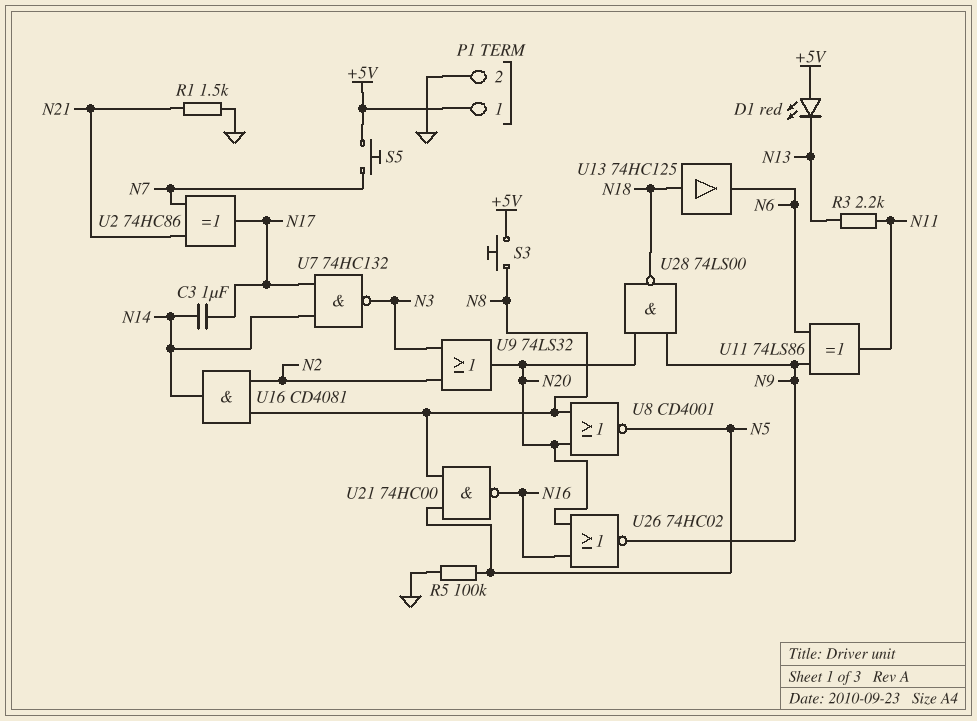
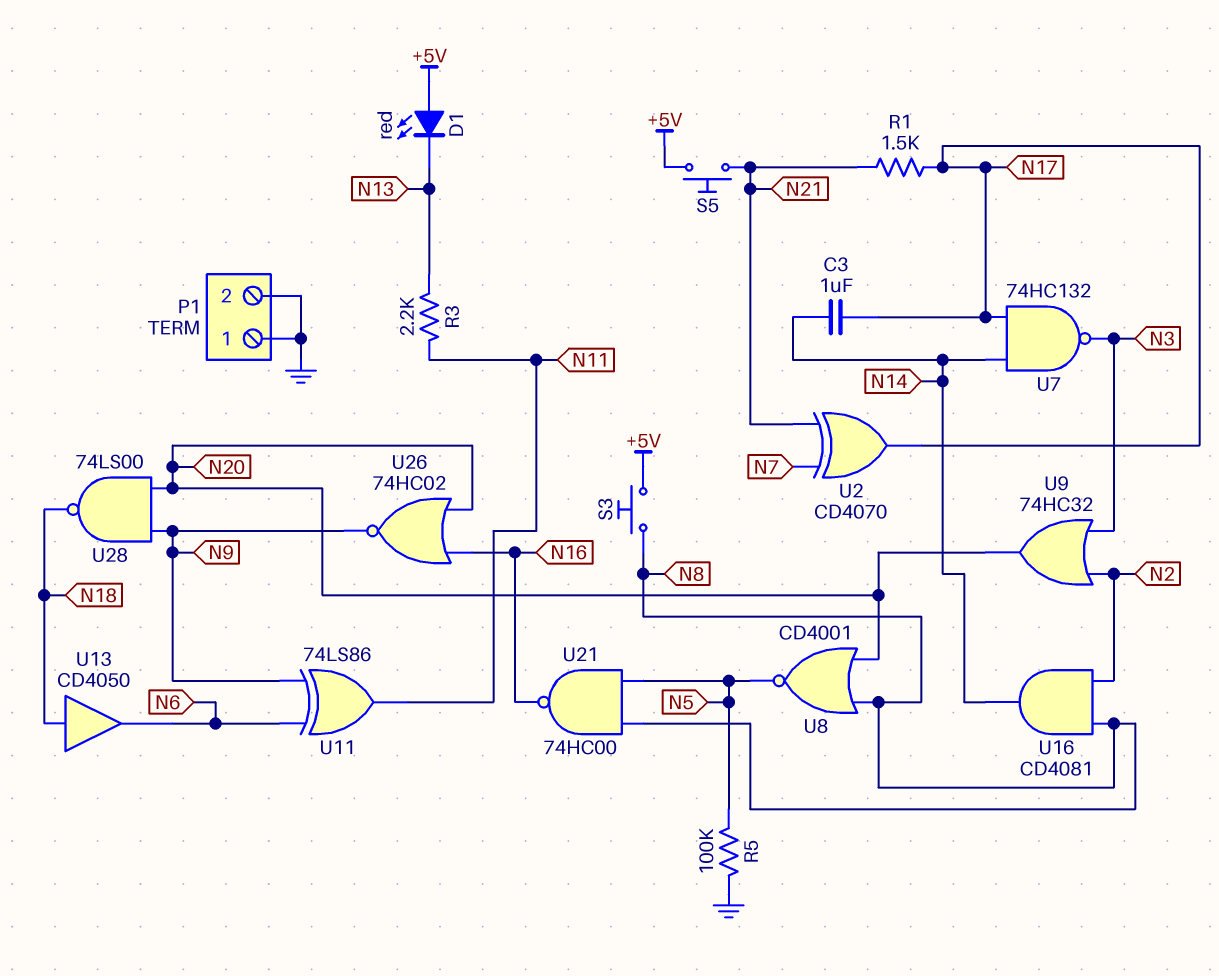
P1 pin 1: +5V -> GND
R1: 1.5k (GND, N21) -> 1.5k (N17, N21)
S5: button (+5V, N7) -> button (+5V, N21)
U2: XOR 74HC86 (in N7, in N21, out N17) -> XOR CD4070 (in N7, in N21, out N17)
U9: OR 74LS32 (in N2, in N3, out N20) -> OR 74HC32 (in N2, in N3, out N20)
U13: buffer 74HC125 (in N18, out N6) -> buffer CD4050 (in N18, out N6)

